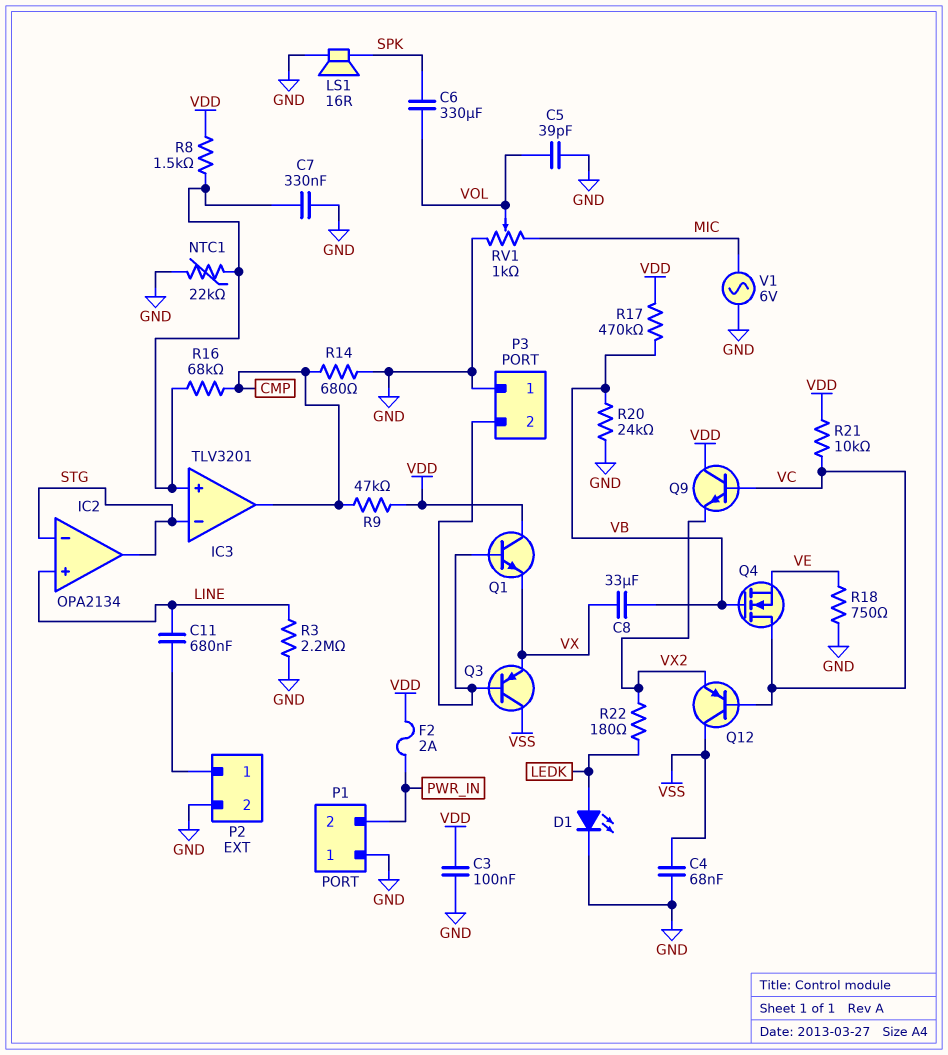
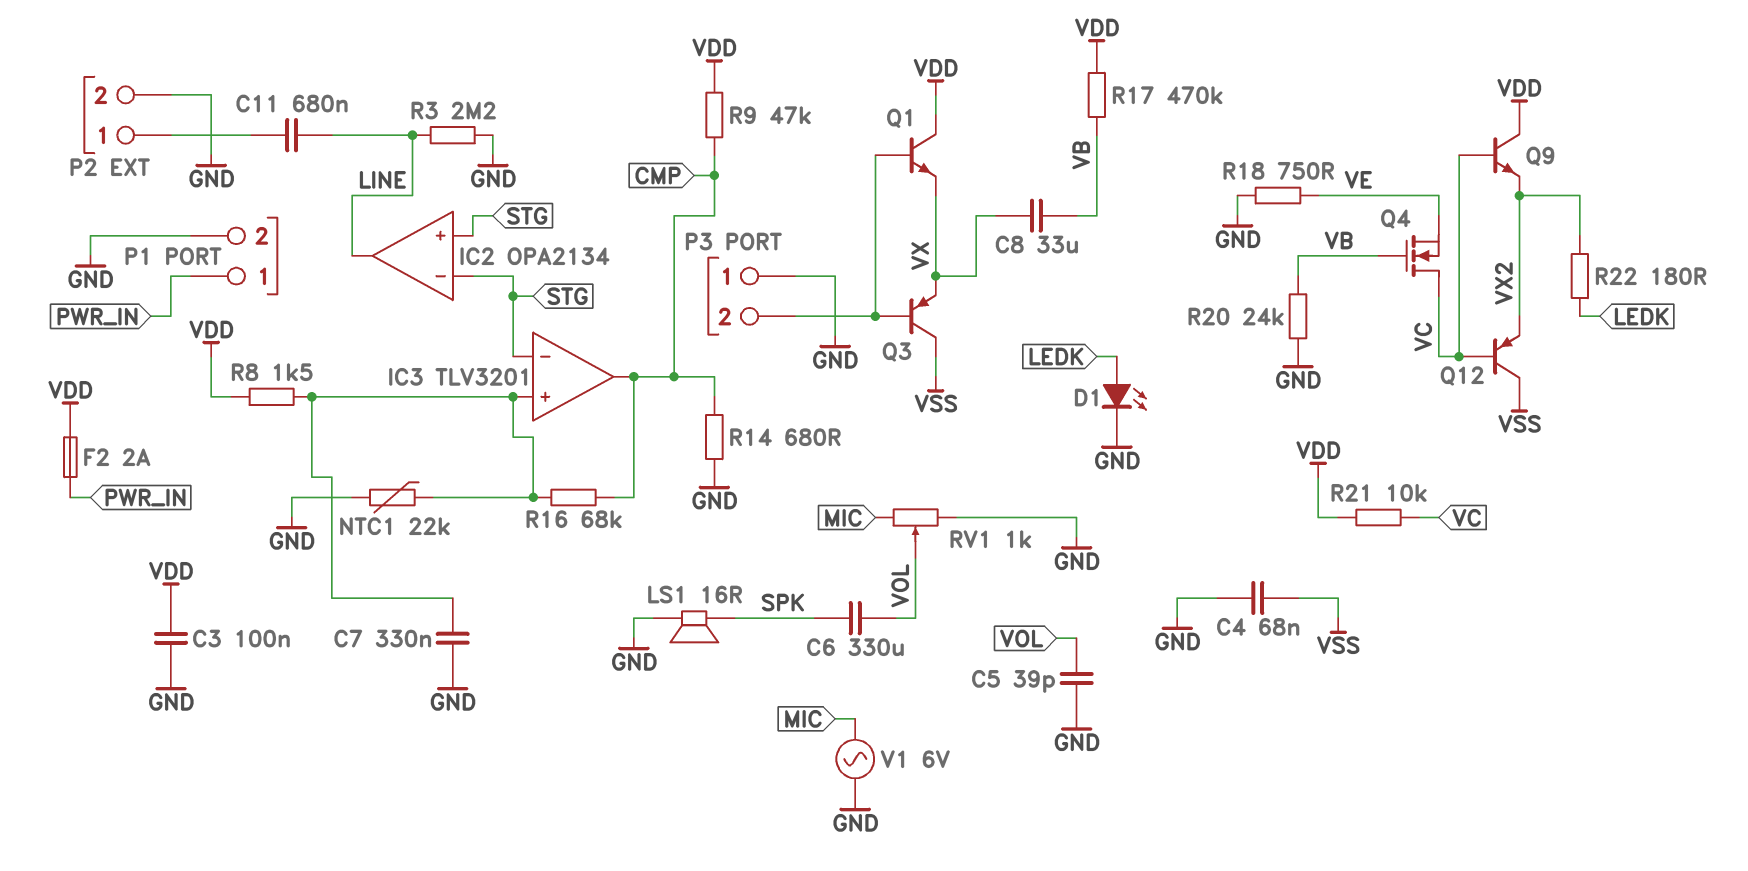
IC2 pin in+: LINE -> STG
IC2 pin out: STG -> LINE
P1 pin 1: GND -> PWR_IN
P1 pin 2: PWR_IN -> GND

